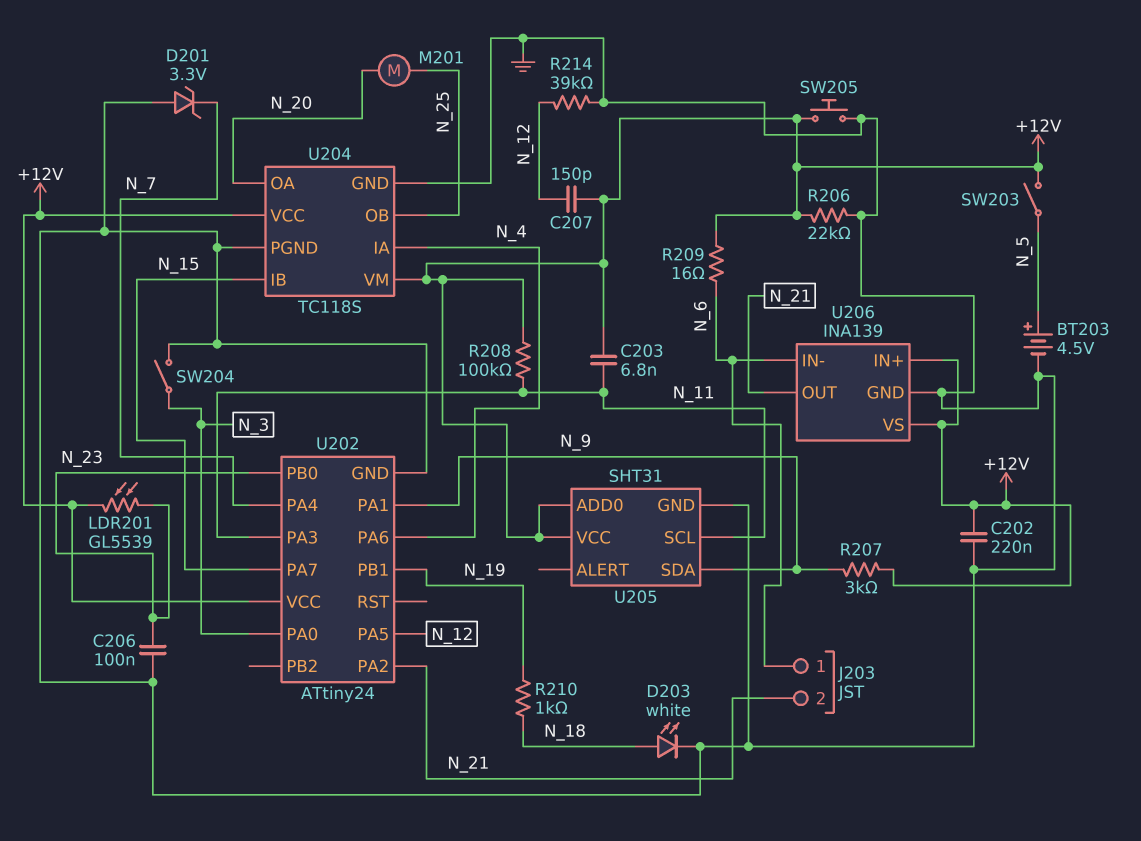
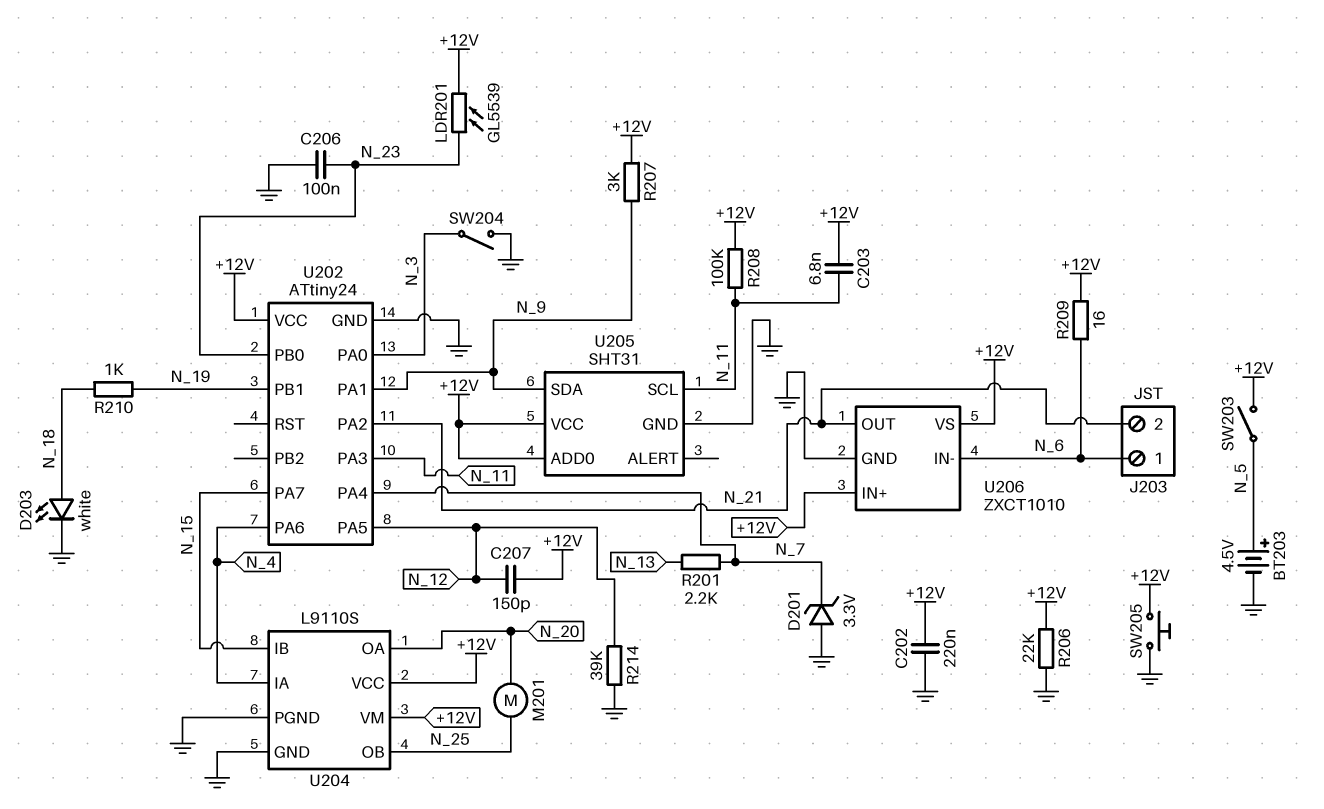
R201: none -> 2.2k (N_7, N_13)
U204: TC118S -> L9110S
U206: INA139 -> ZXCT1010

